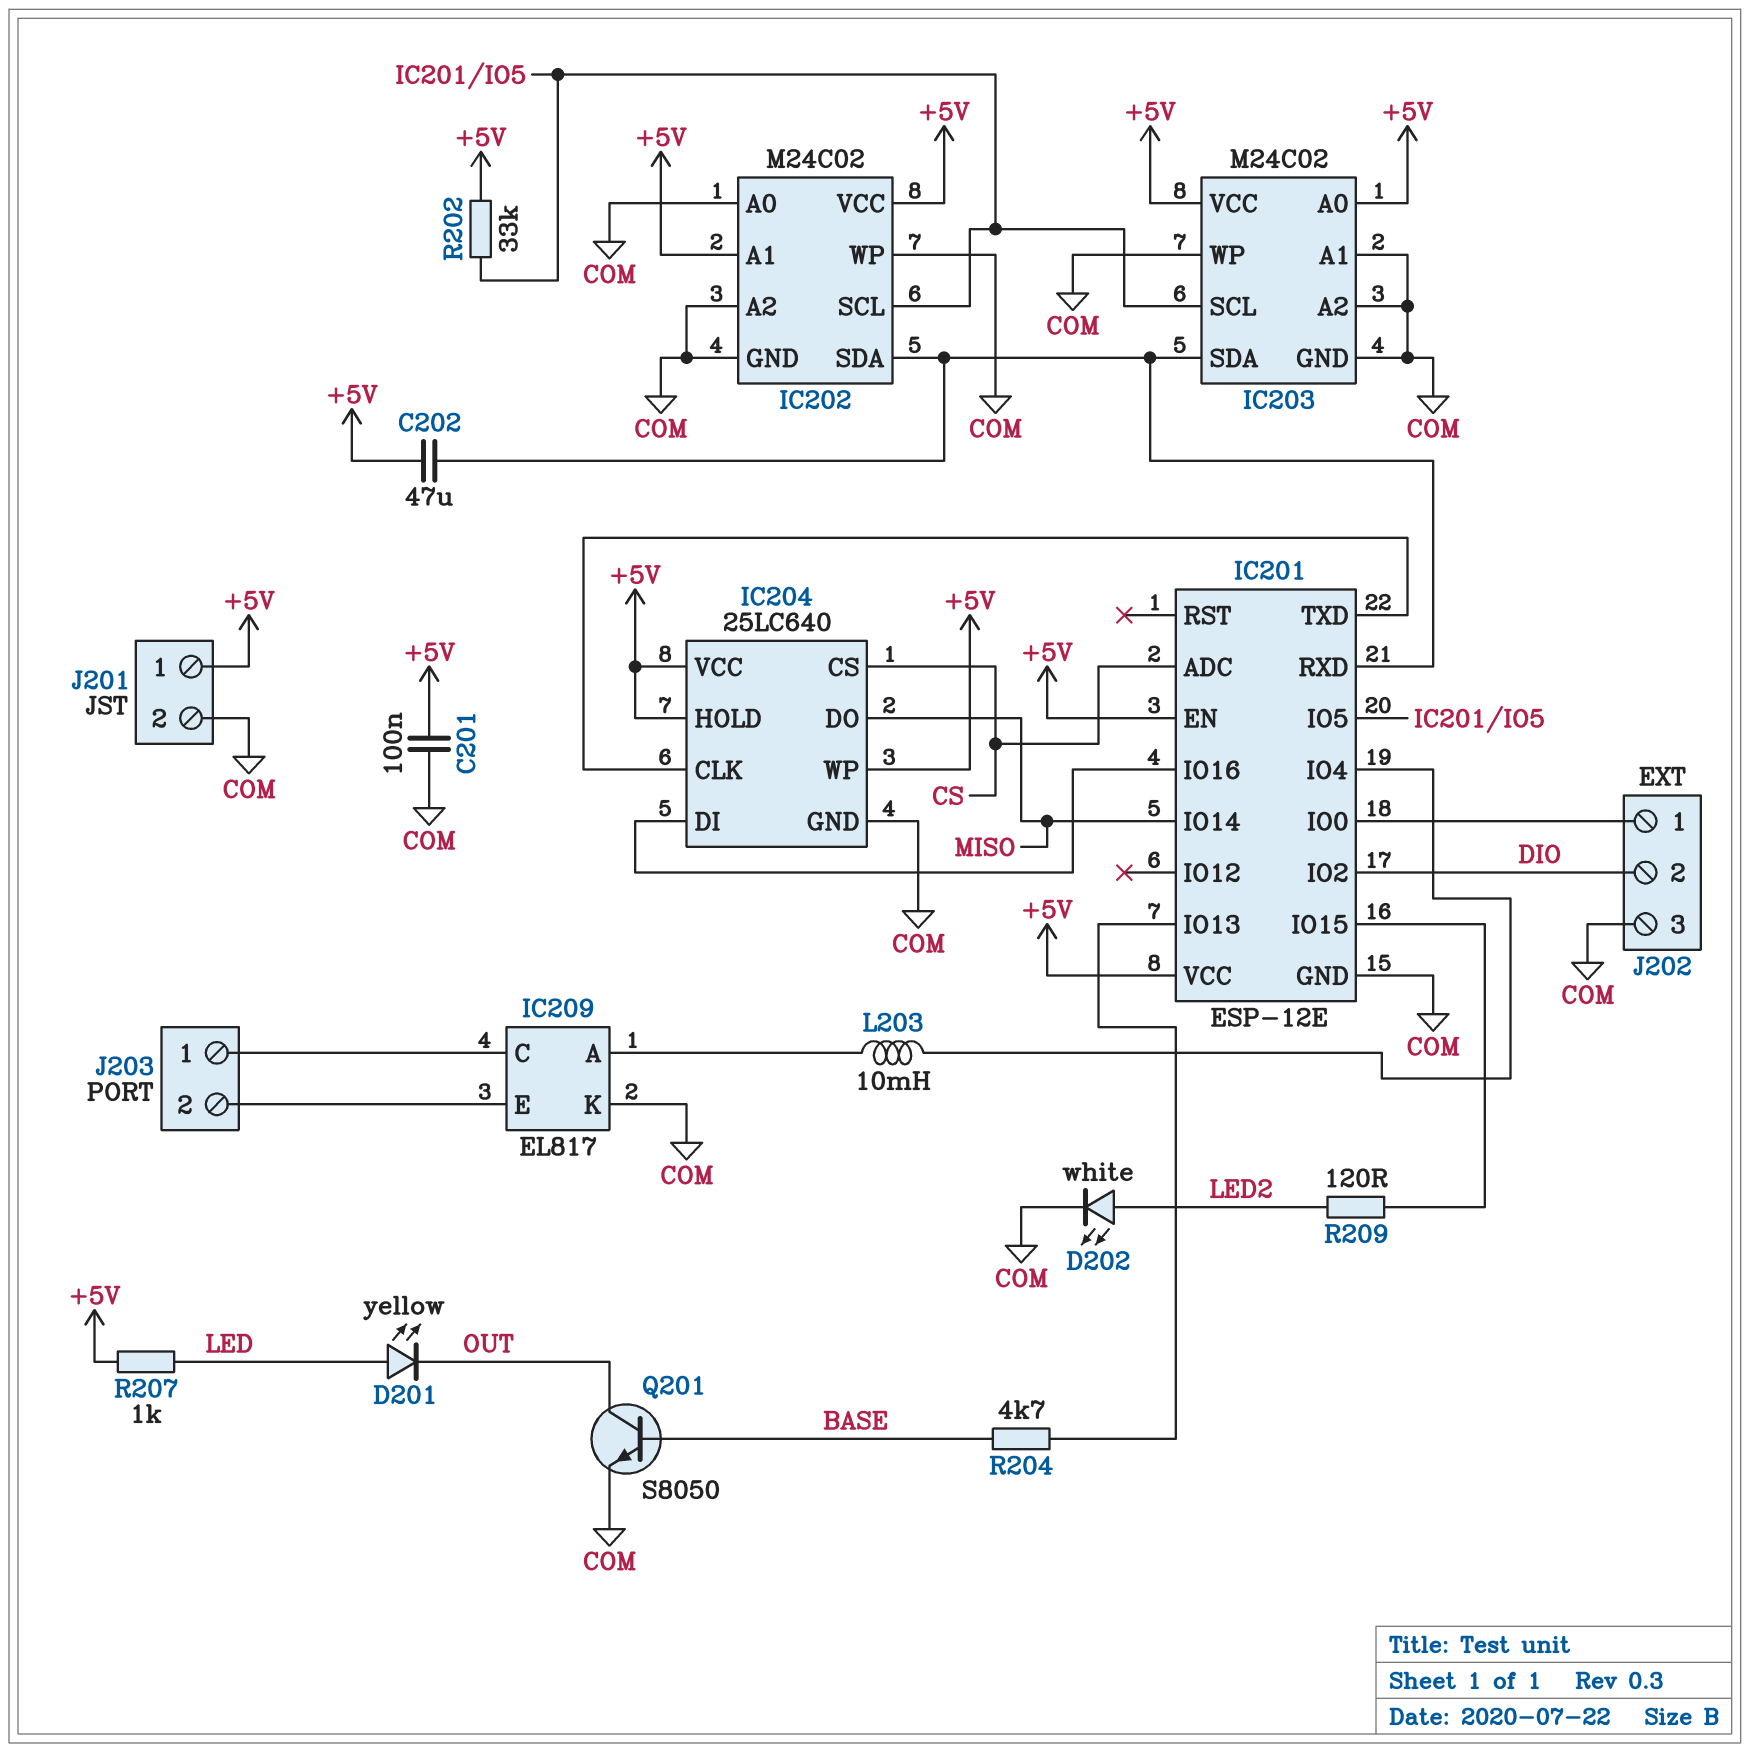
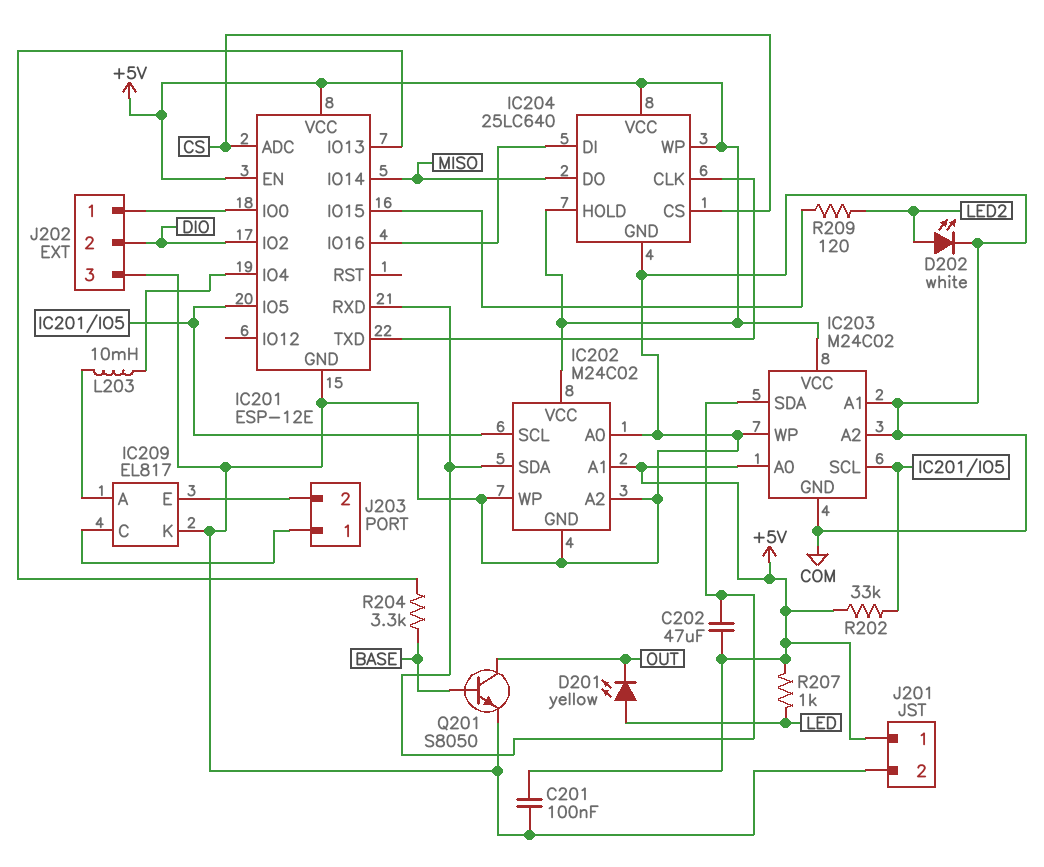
R204: 4.7k (BASE, IC201/IO13) -> 3.3k (BASE, IC201/IO13)

